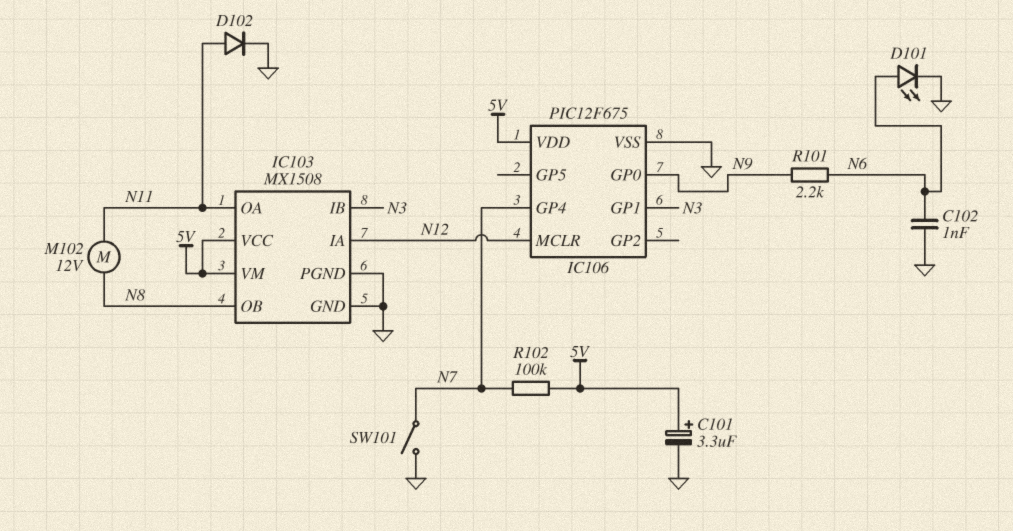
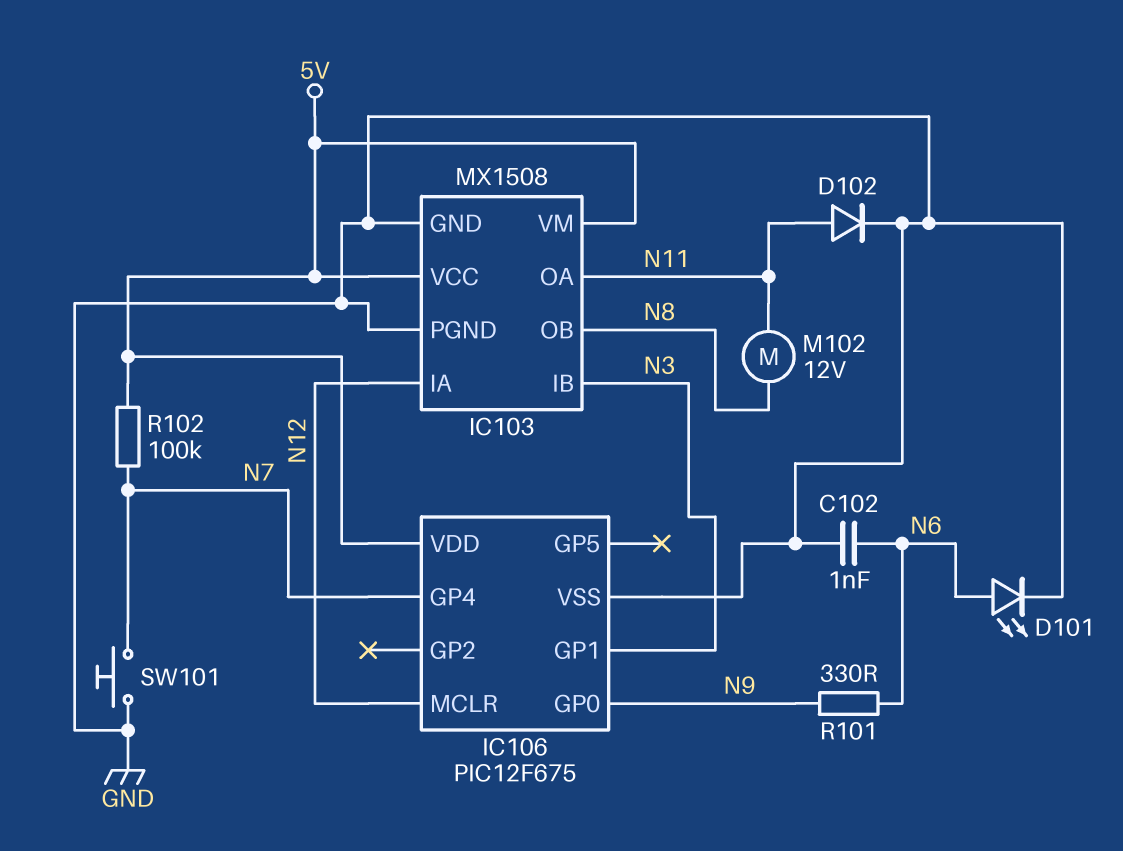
C101: 3.3uF (plus 5V, minus GND) -> none
R101: 2.2k (N6, N9) -> 330 (N6, N9)
SW101: switch (GND, N7) -> button (GND, N7)

